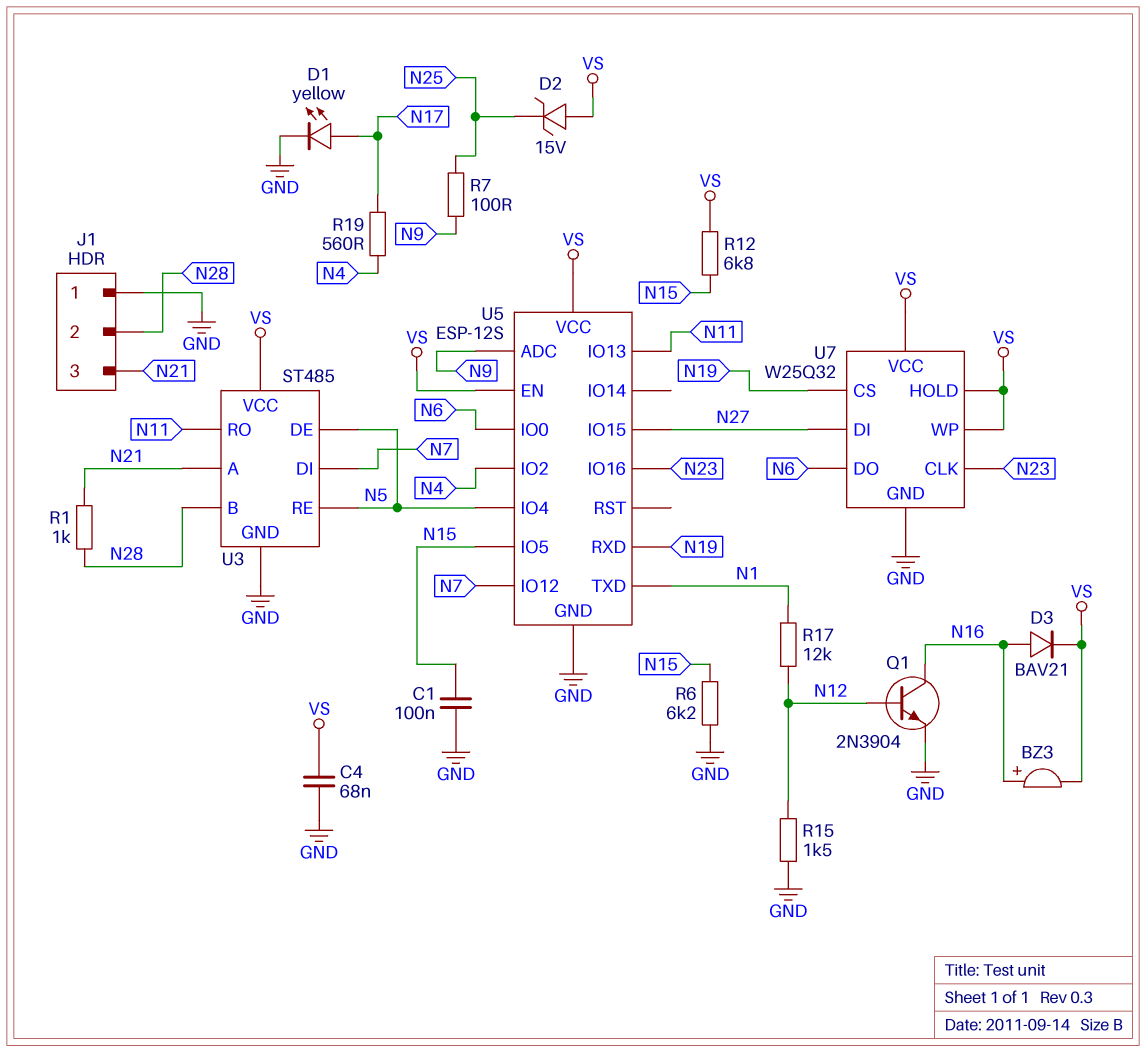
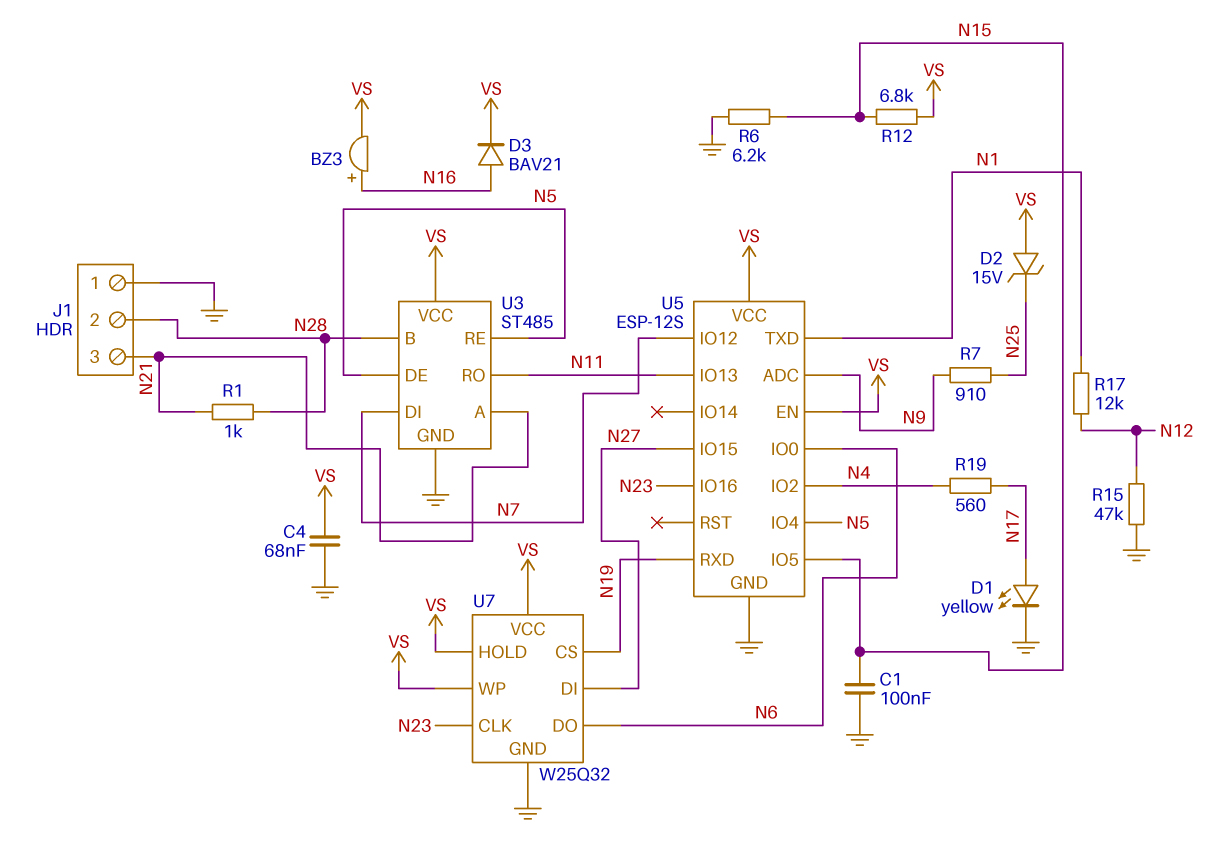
Q1: NPN 2N3904 (B N12, C N16, E GND) -> none
R7: 100 (N9, N25) -> 910 (N9, N25)
R15: 1.5k (GND, N12) -> 47k (GND, N12)

